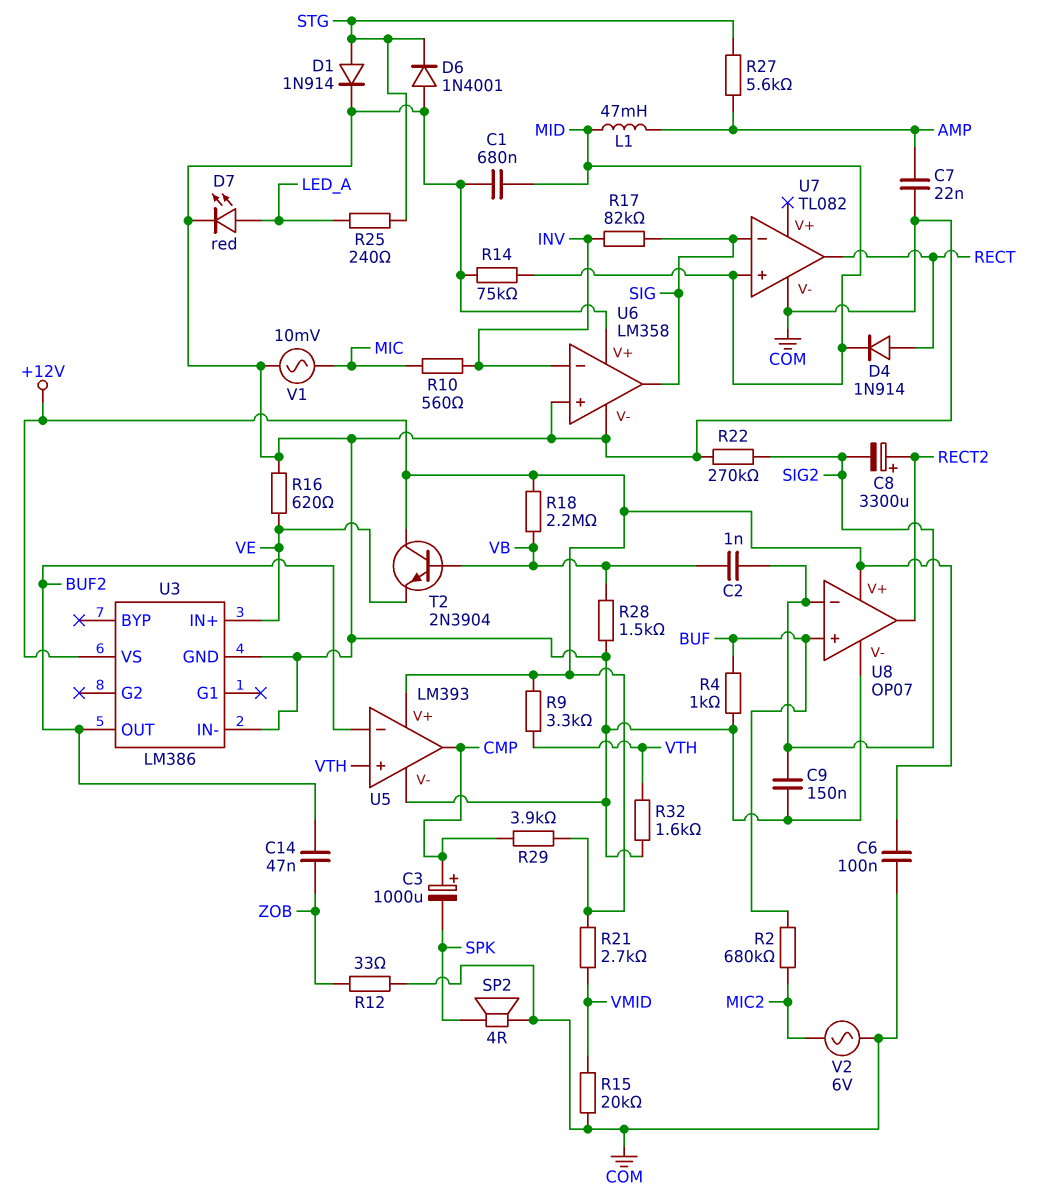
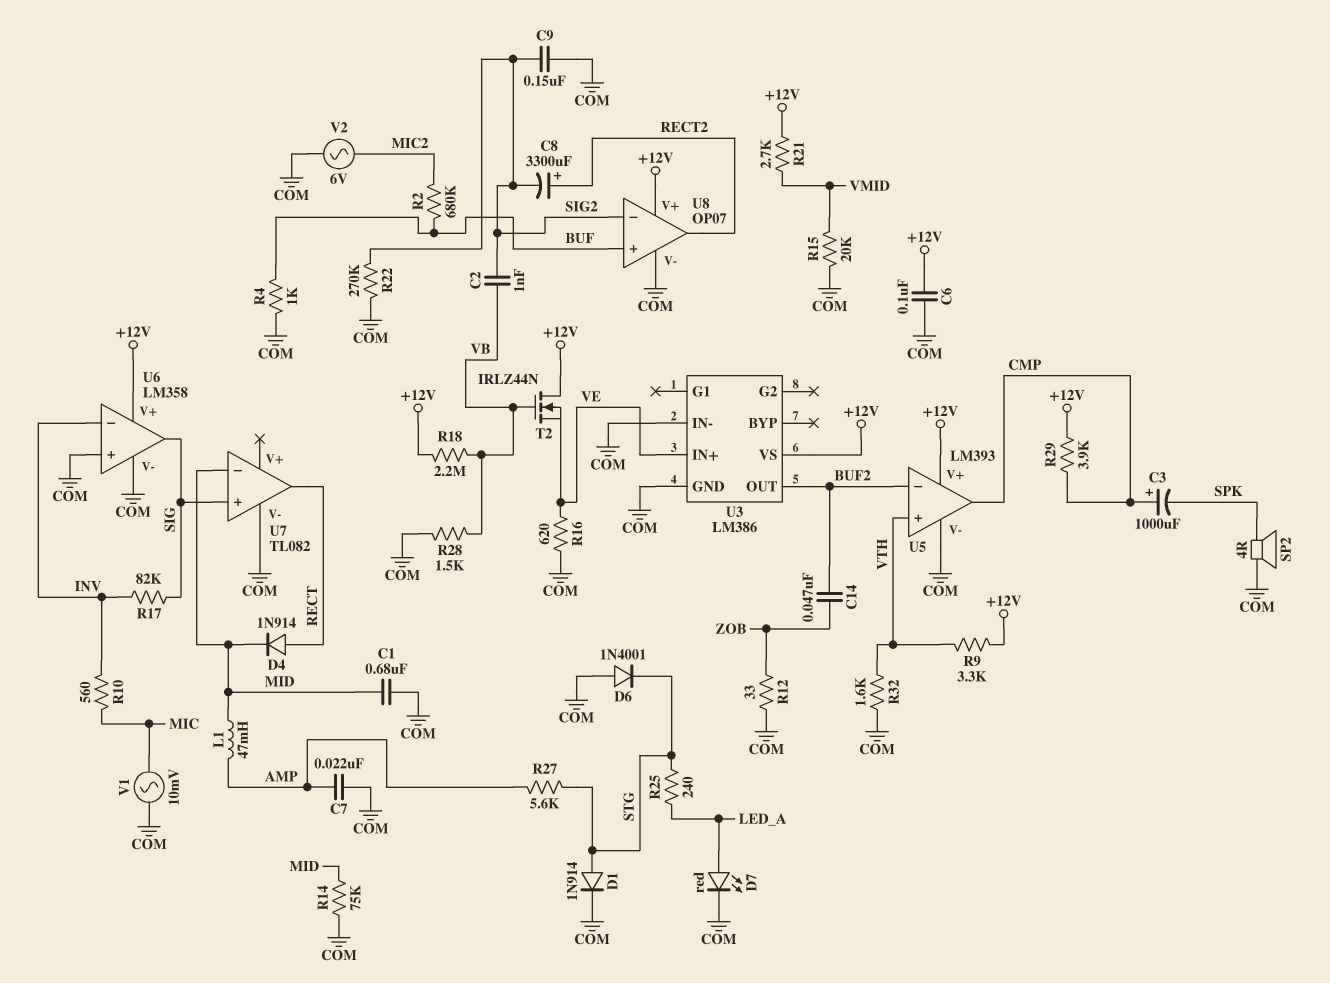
T2: NPN 2N3904 (B VB, C +12V, E VE) -> NMOS IRLZ44N (G VB, D +12V, S VE)
U6 pin V+: COM -> +12V
U7 pin in+: MID -> SIG
U7 pin in-: SIG -> MID

